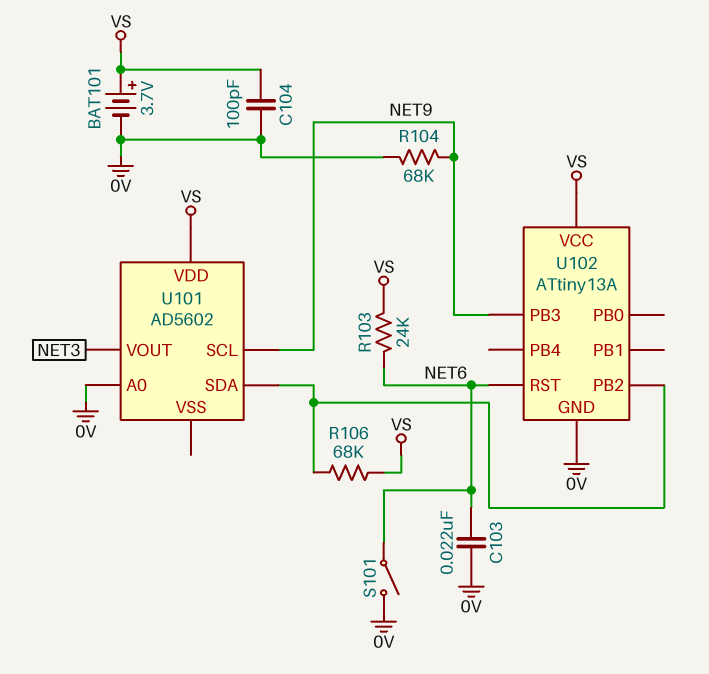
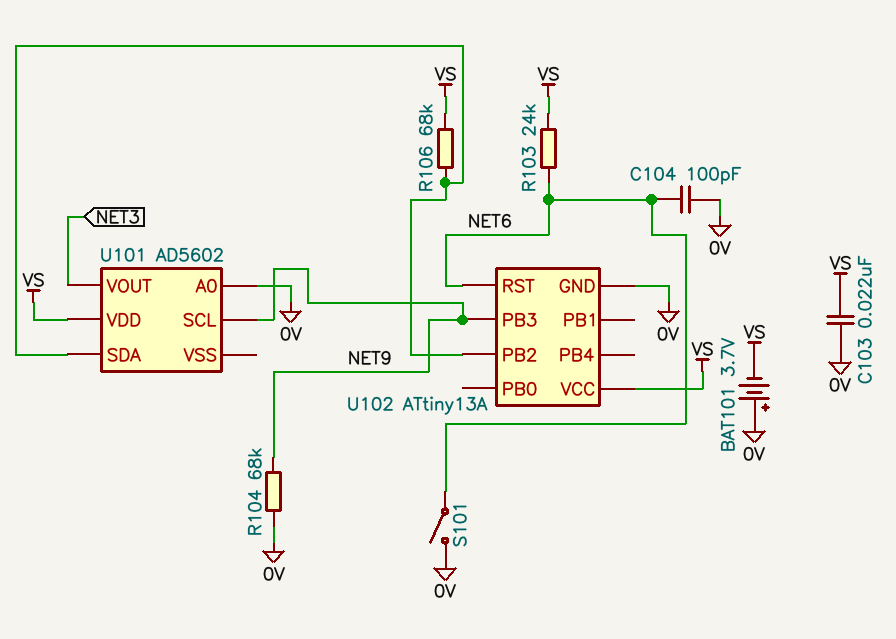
BAT101: 3.7V (plus VS, minus 0V) -> 3.7V (plus 0V, minus VS)
C103: 22nF (0V, NET6) -> 22nF (0V, VS)
C104: 100pF (0V, VS) -> 100pF (0V, NET6)

